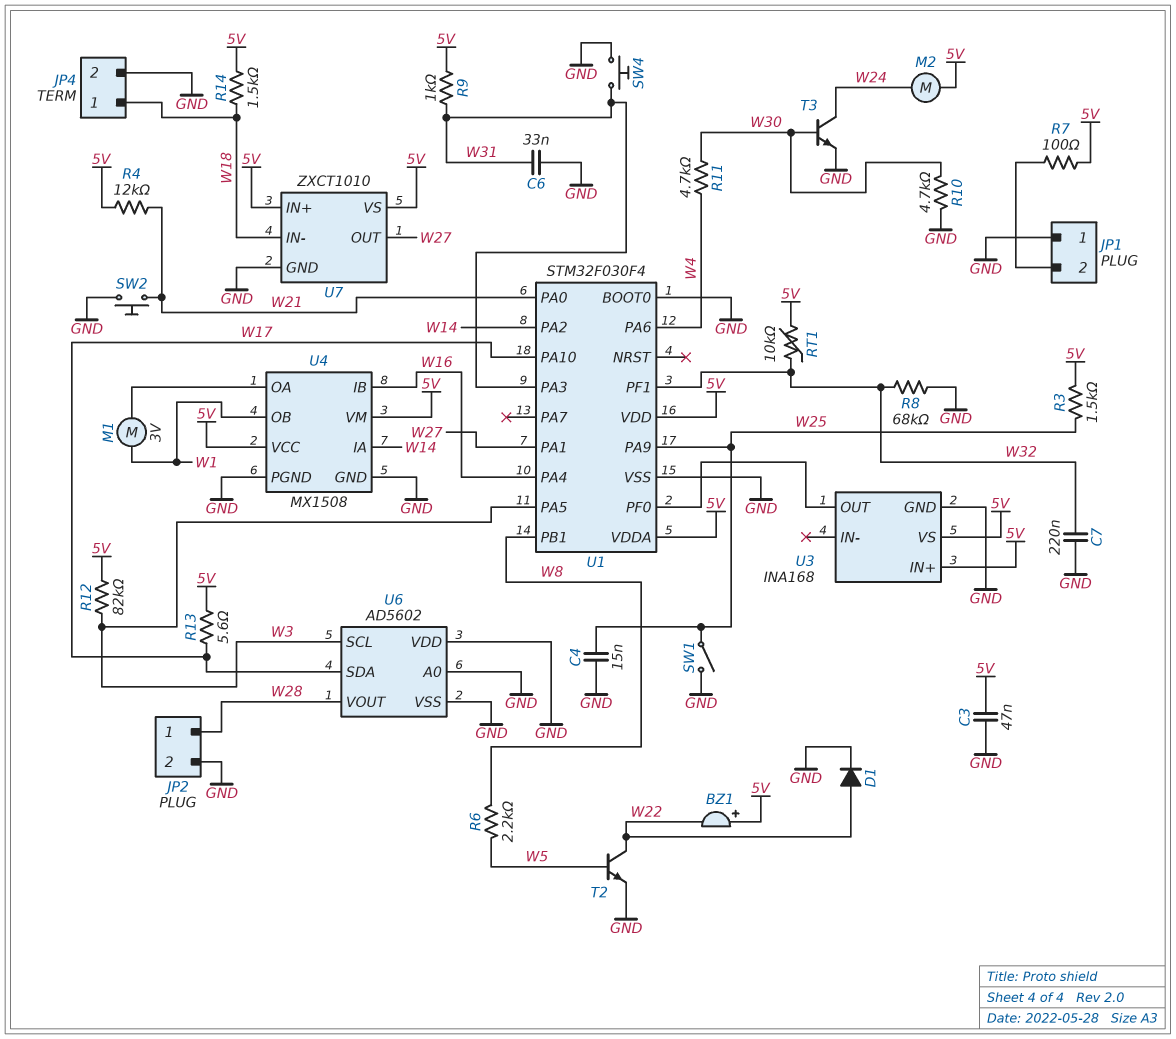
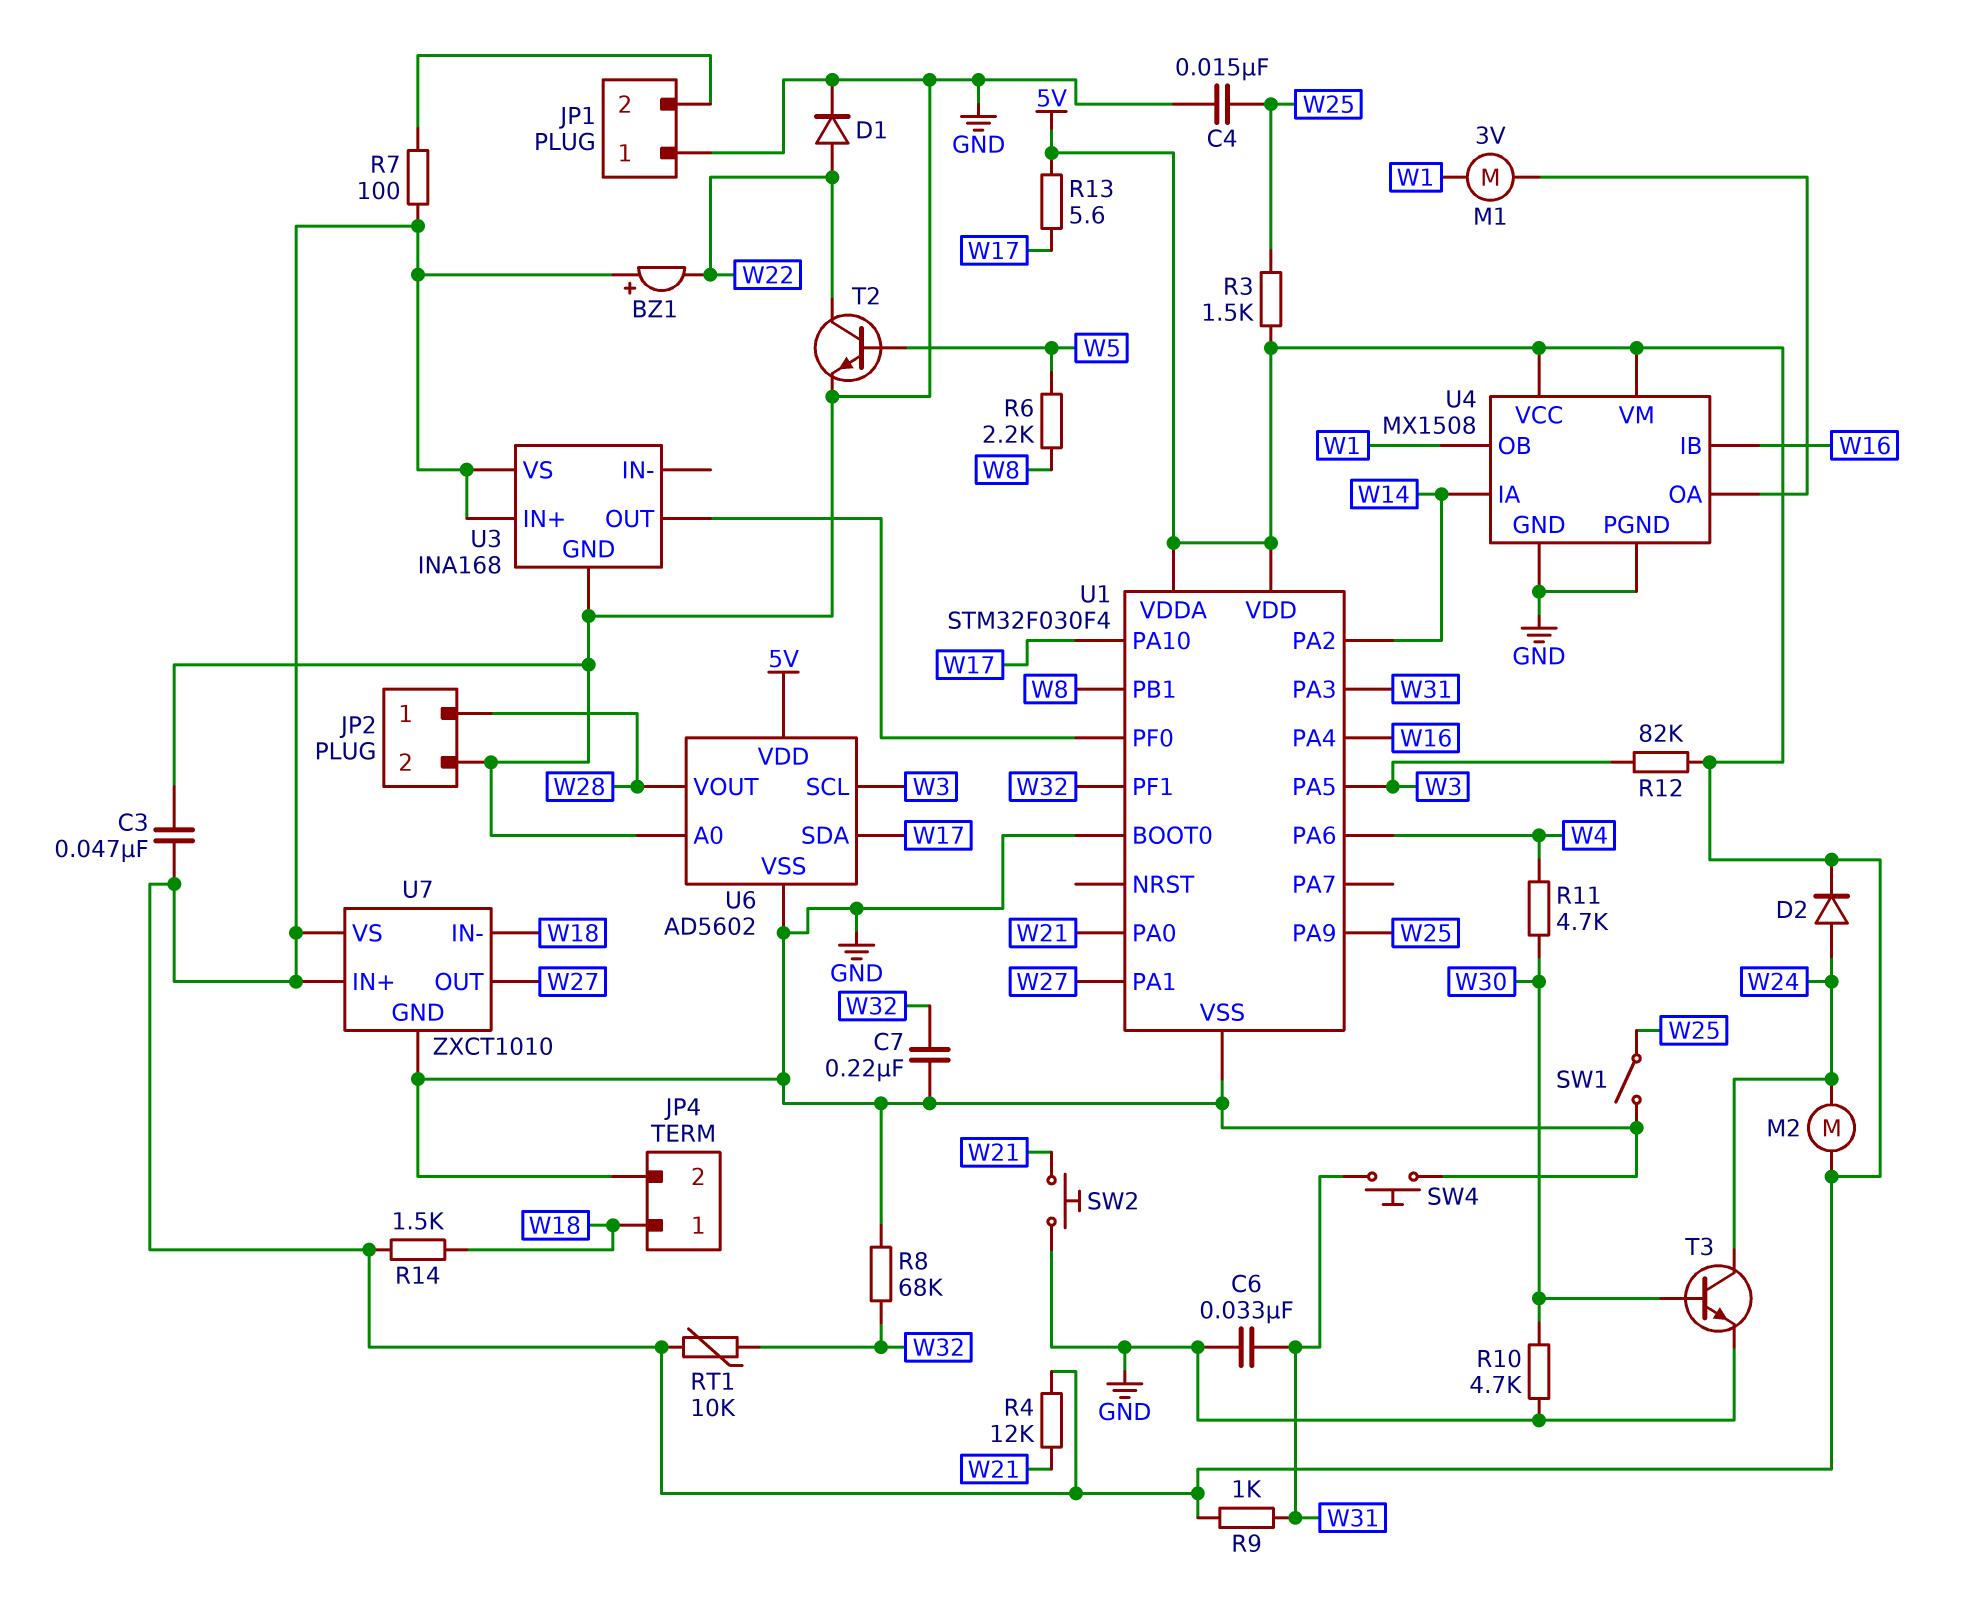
D2: none -> diode (A W24, K 5V)
U6 pin VDD: GND -> 5V

